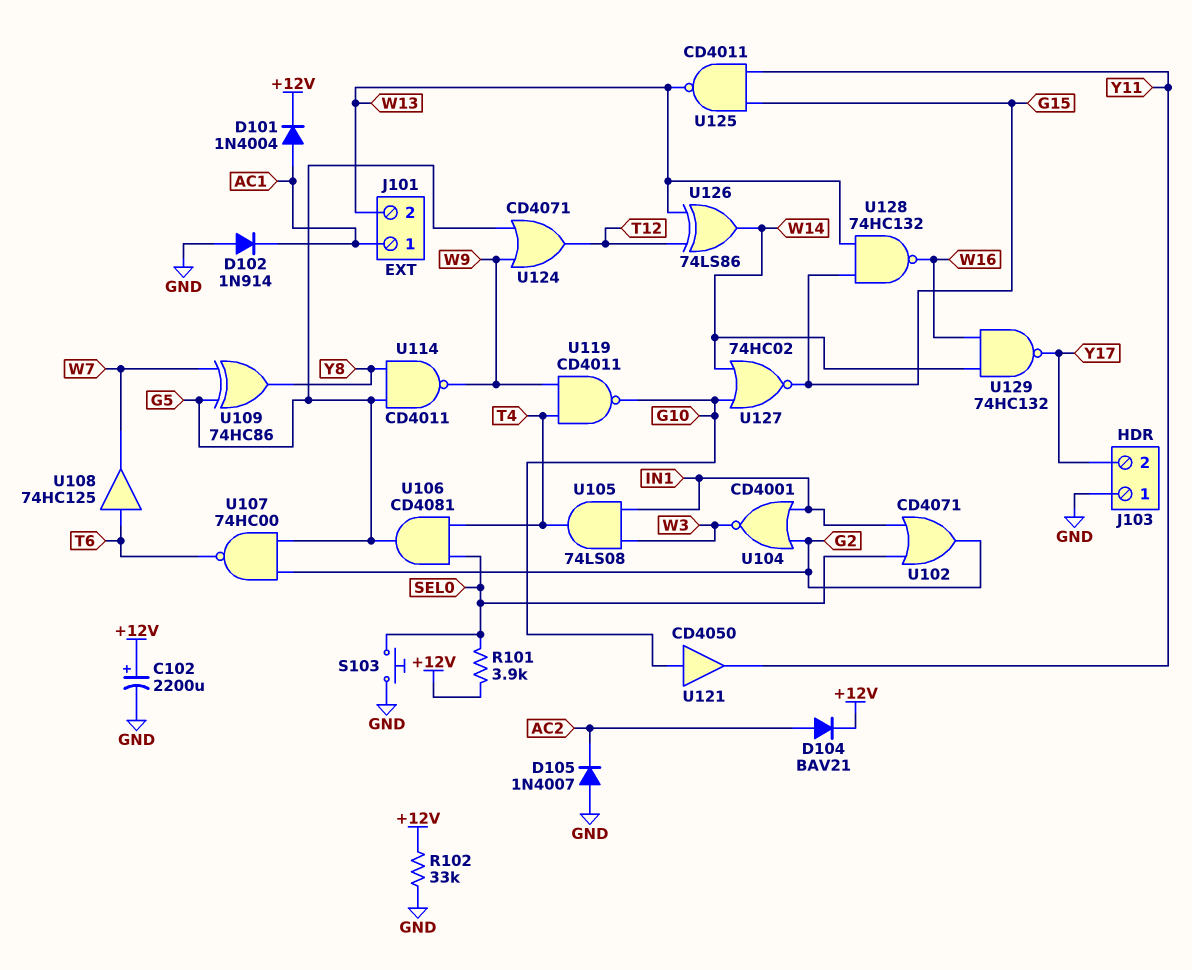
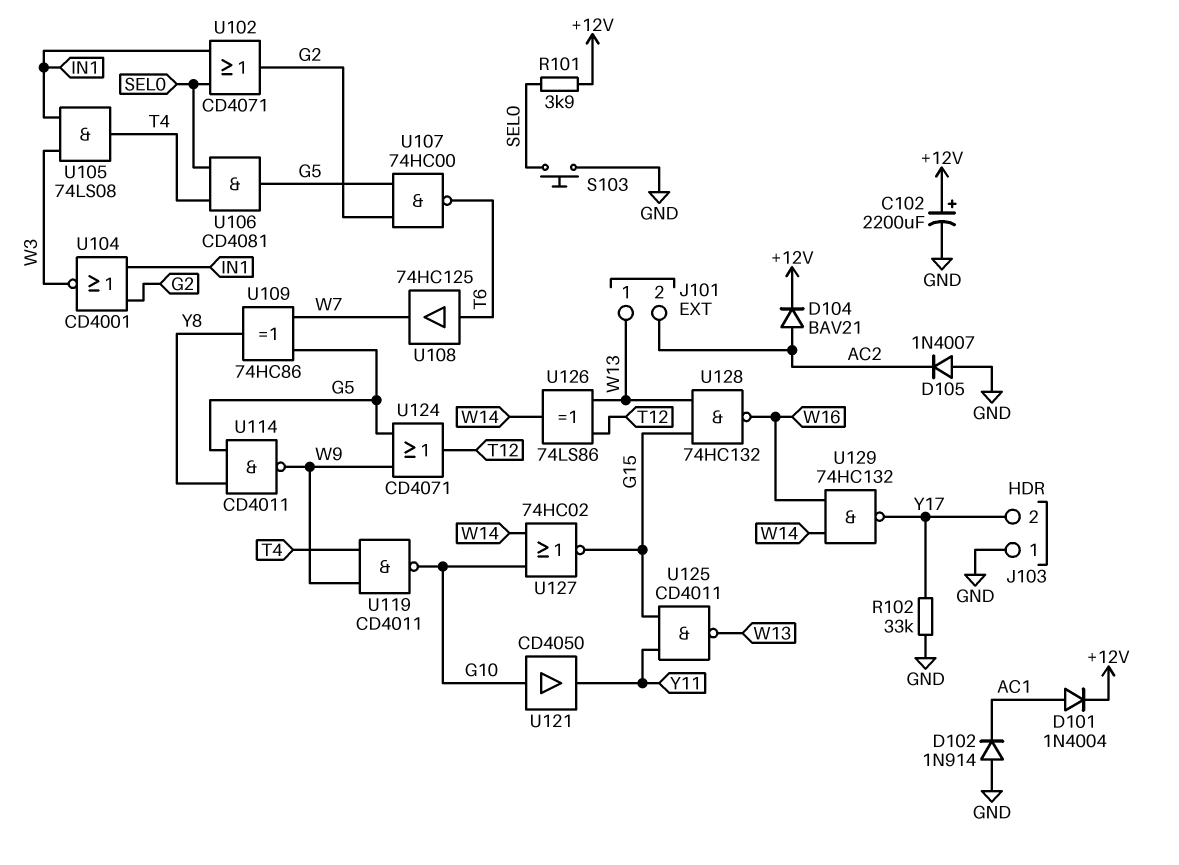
J101 pin 1: AC1 -> W13
J101 pin 2: W13 -> AC2
R102: 33k (+12V, GND) -> 33k (GND, Y17)

